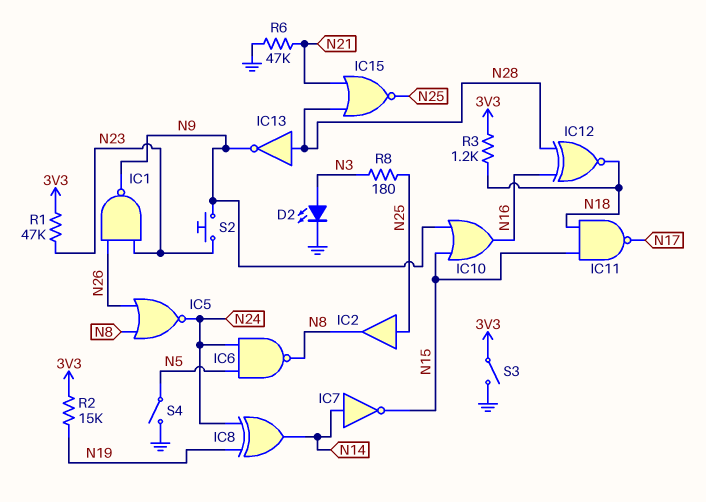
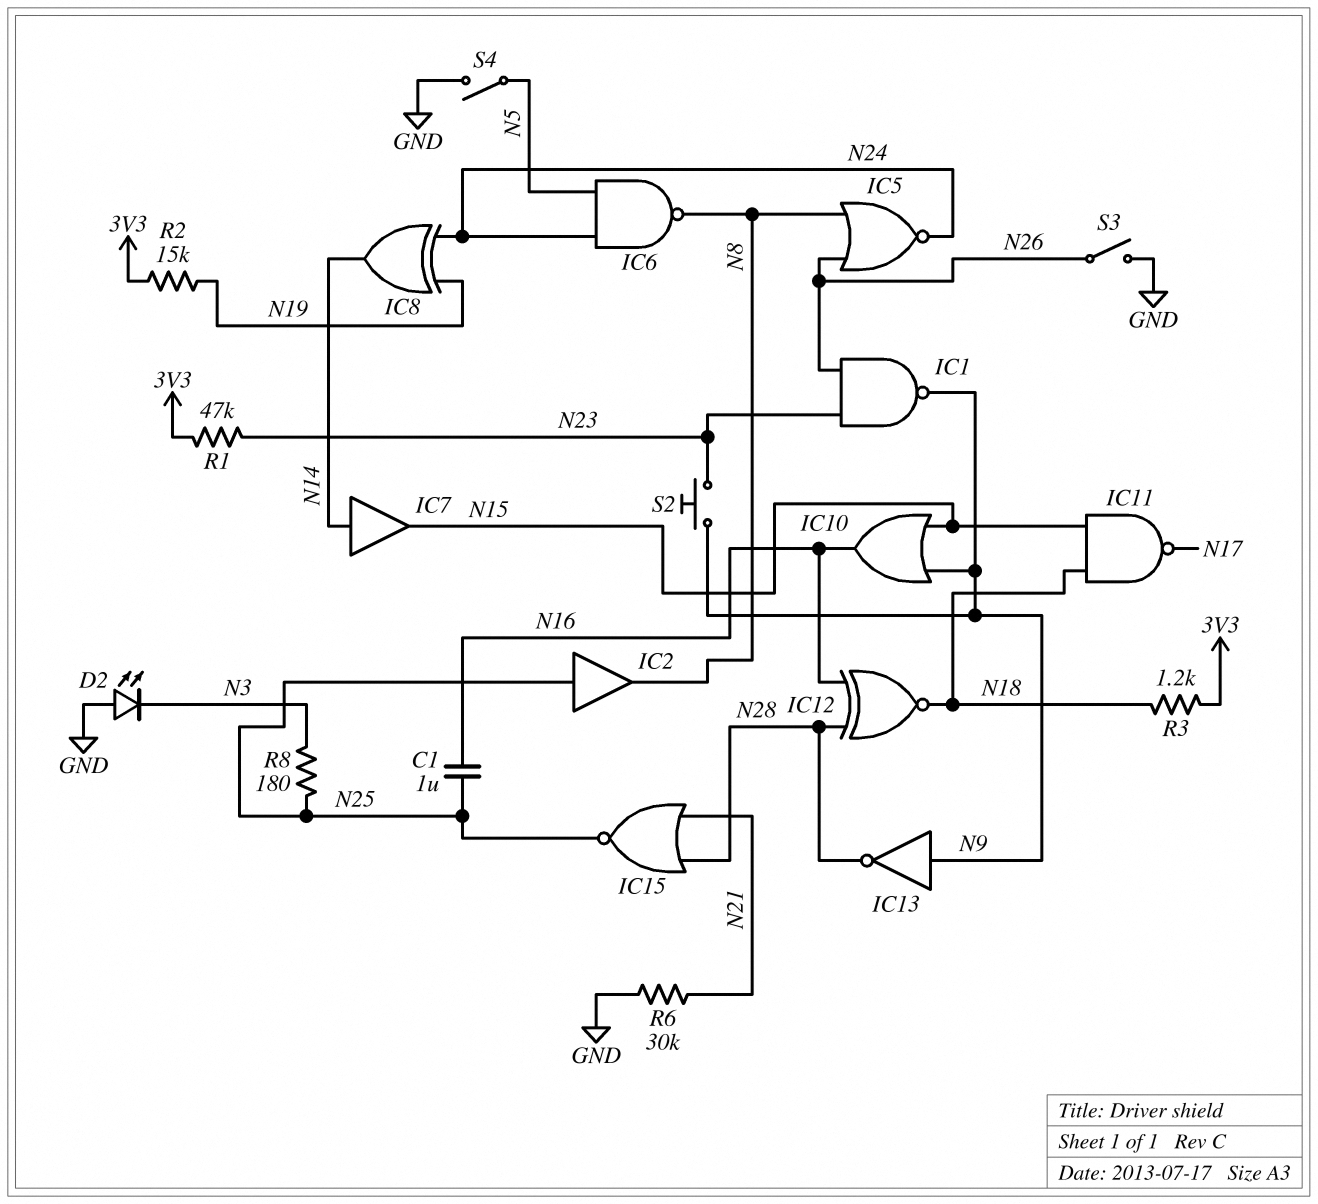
C1: none -> 1uF (N16, N25)
D2: LED (A N3, K GND) -> LED (A GND, K N3)
IC7: NOT (in N14, out N15) -> buffer (in N14, out N15)
IC13: NOT (in N28, out N9) -> NOT (in N9, out N28)
R6: 47k (GND, N21) -> 30k (GND, N21)
S3: switch (3V3, GND) -> switch (GND, N26)

